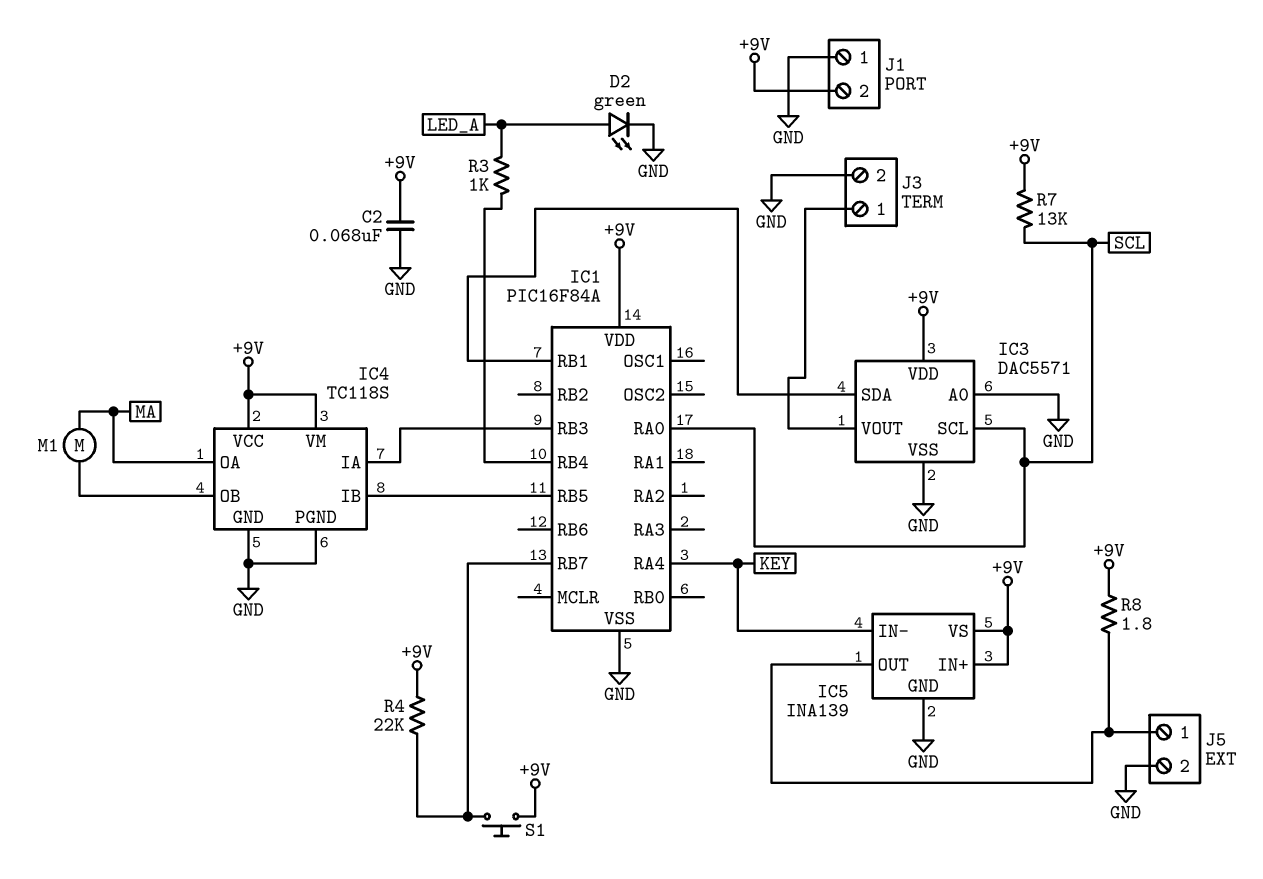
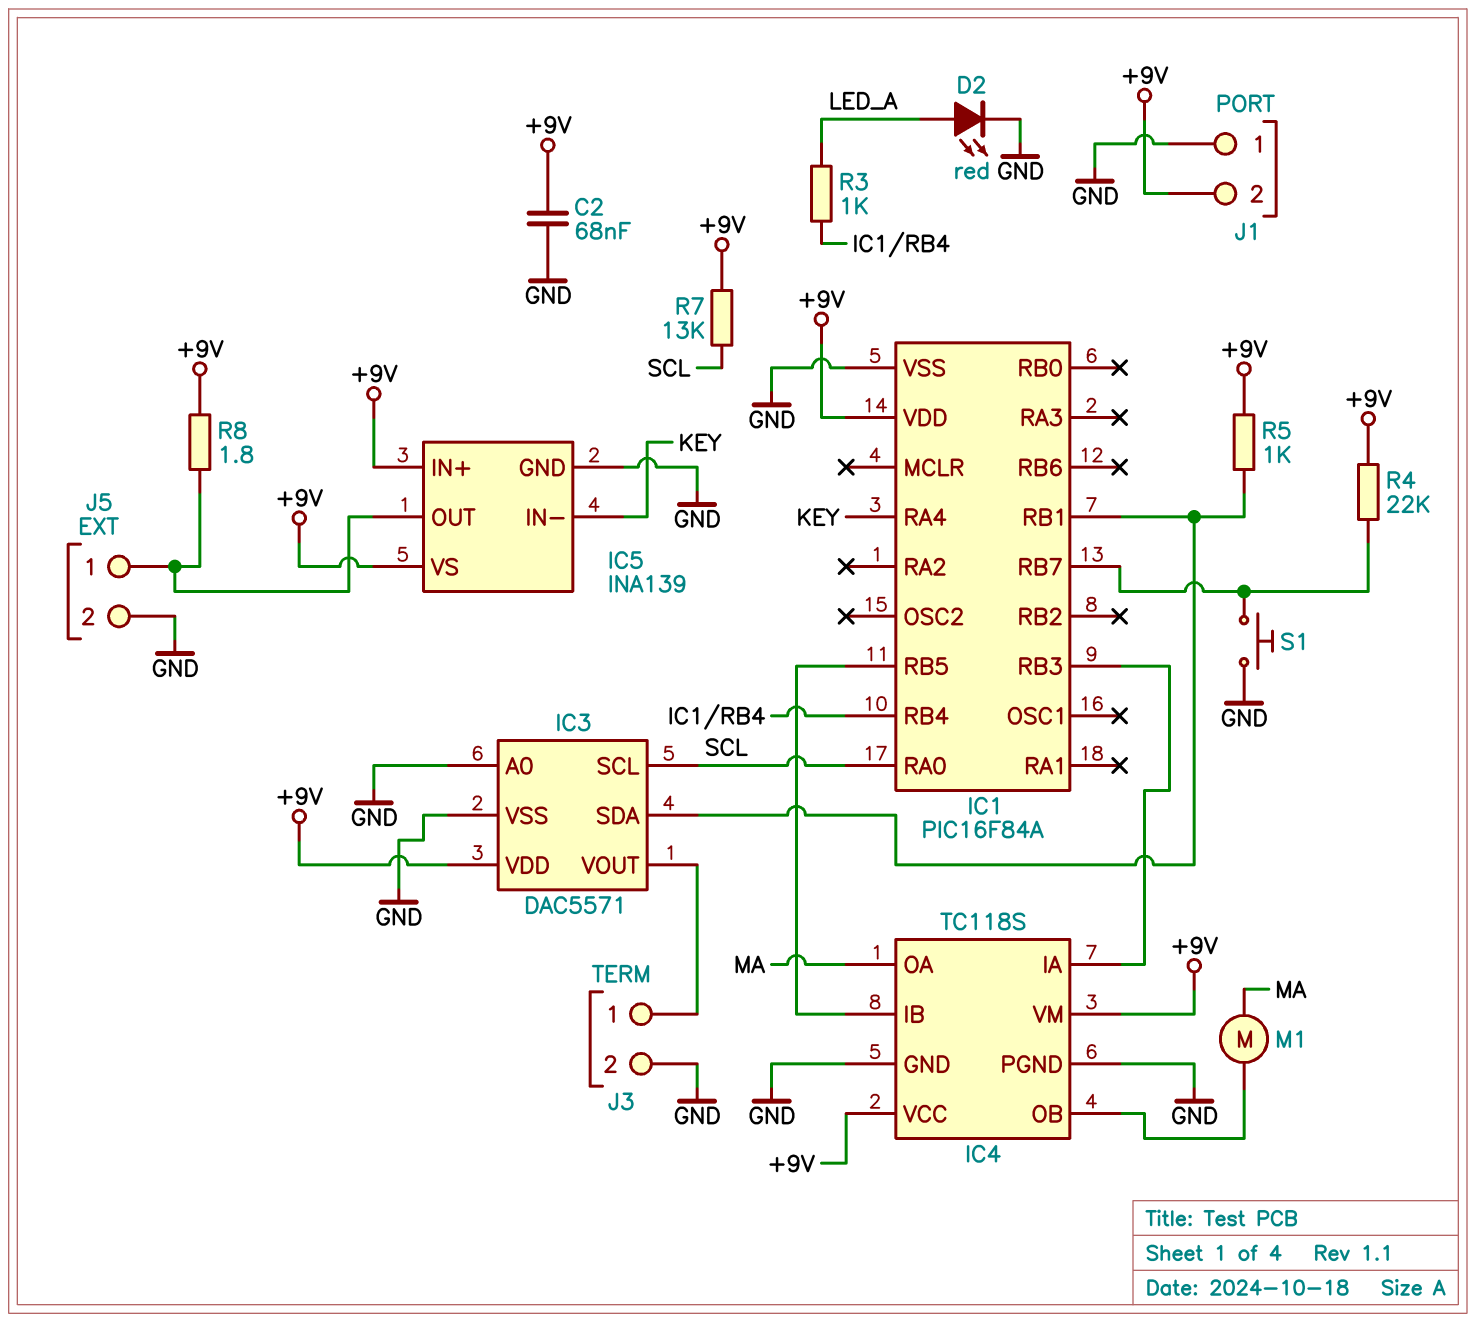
D2: LED green (A LED_A, K GND) -> LED red (A LED_A, K GND)
R5: none -> 1k (+9V, IC1/RB1)
S1: button (+9V, IC1/RB7) -> button (GND, IC1/RB7)

